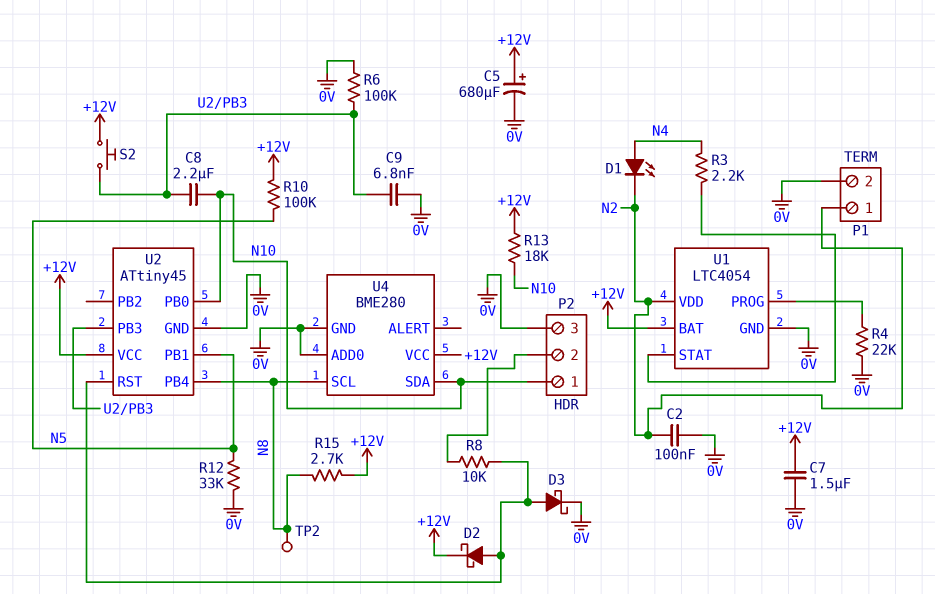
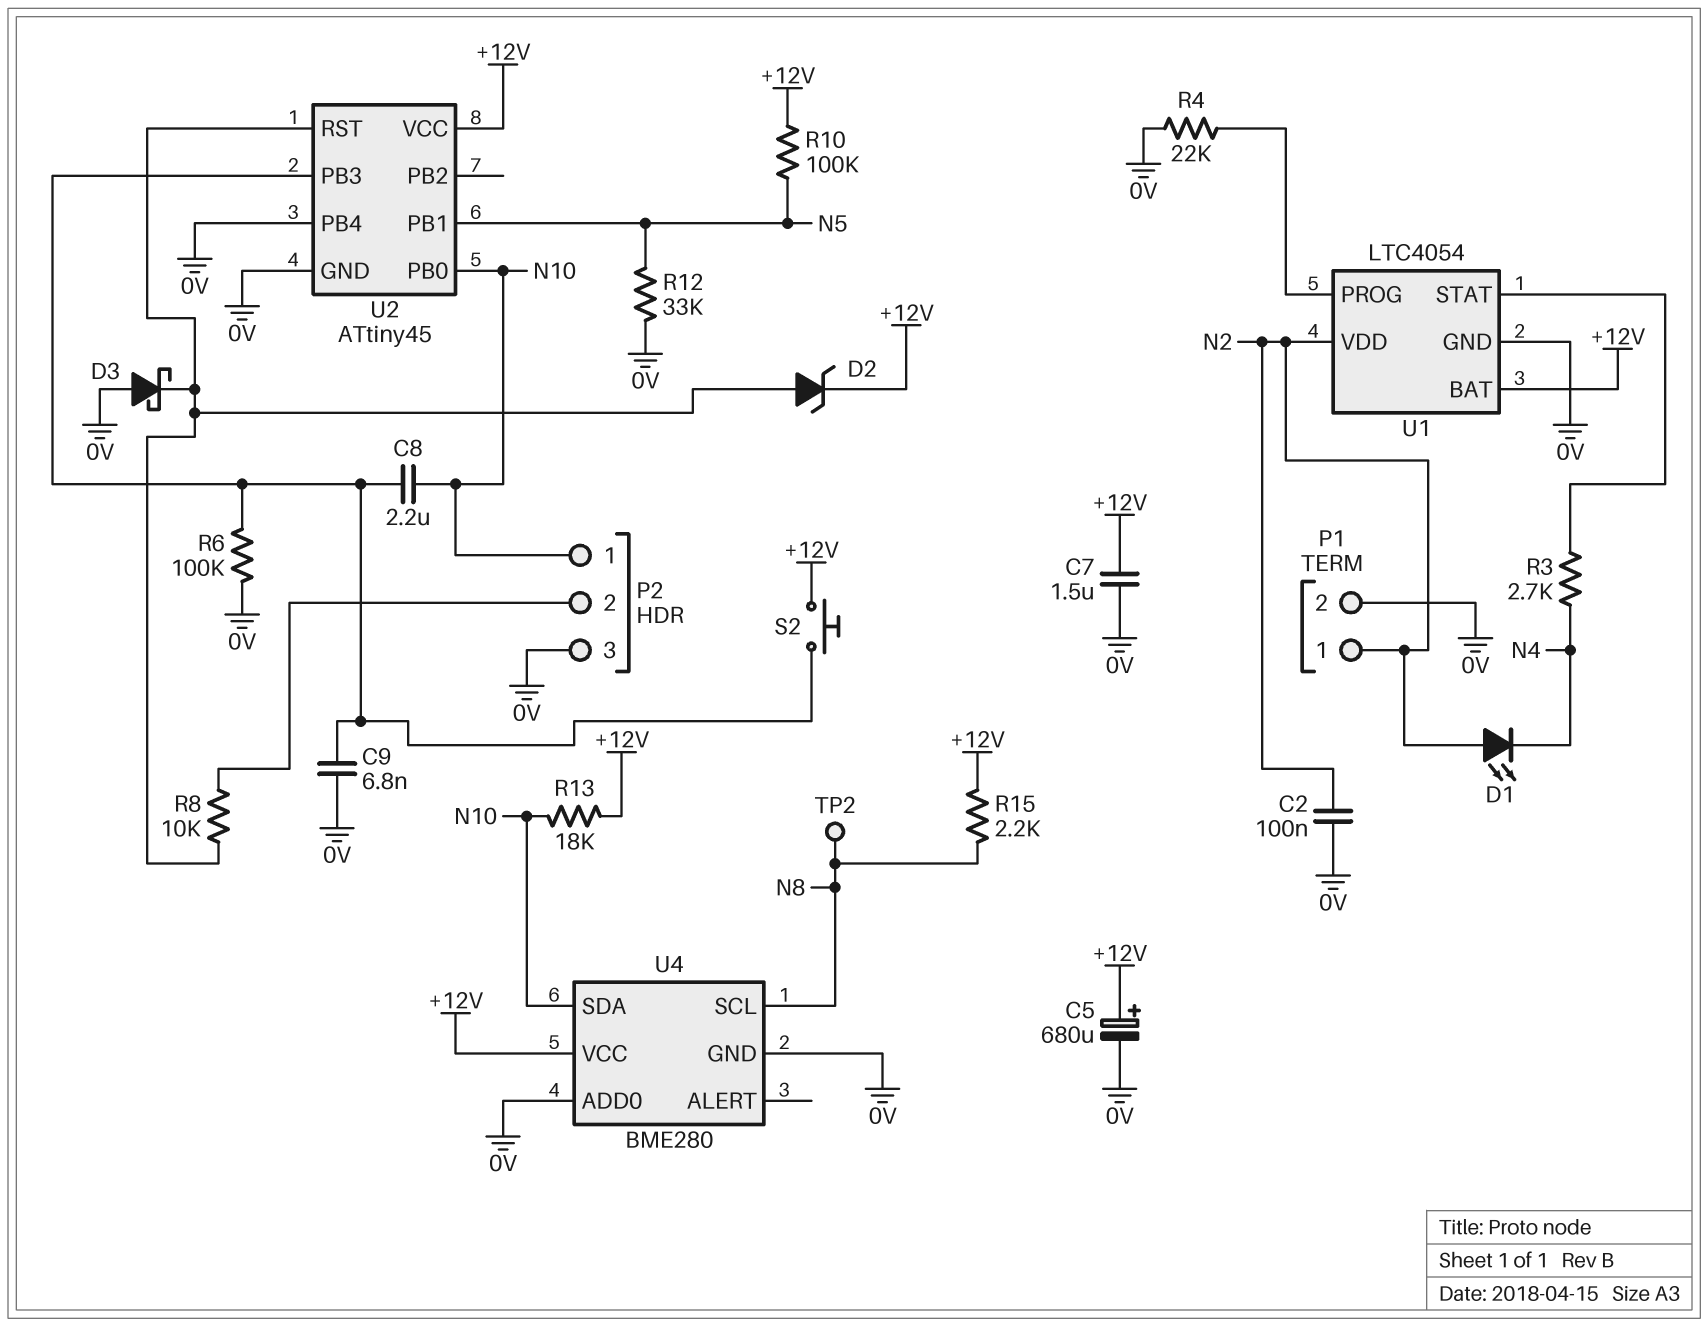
D1: LED (A N4, K N2) -> LED (A N2, K N4)
D2: schottky (A U2/RST, K +12V) -> zener (A U2/RST, K +12V)
D3: schottky (A U2/RST, K 0V) -> schottky (A 0V, K U2/RST)
R3: 2.2k (N4, U1/STAT) -> 2.7k (N4, U1/STAT)
R15: 2.7k (+12V, N8) -> 2.2k (+12V, N8)
U2 pin PB4: N8 -> 0V

